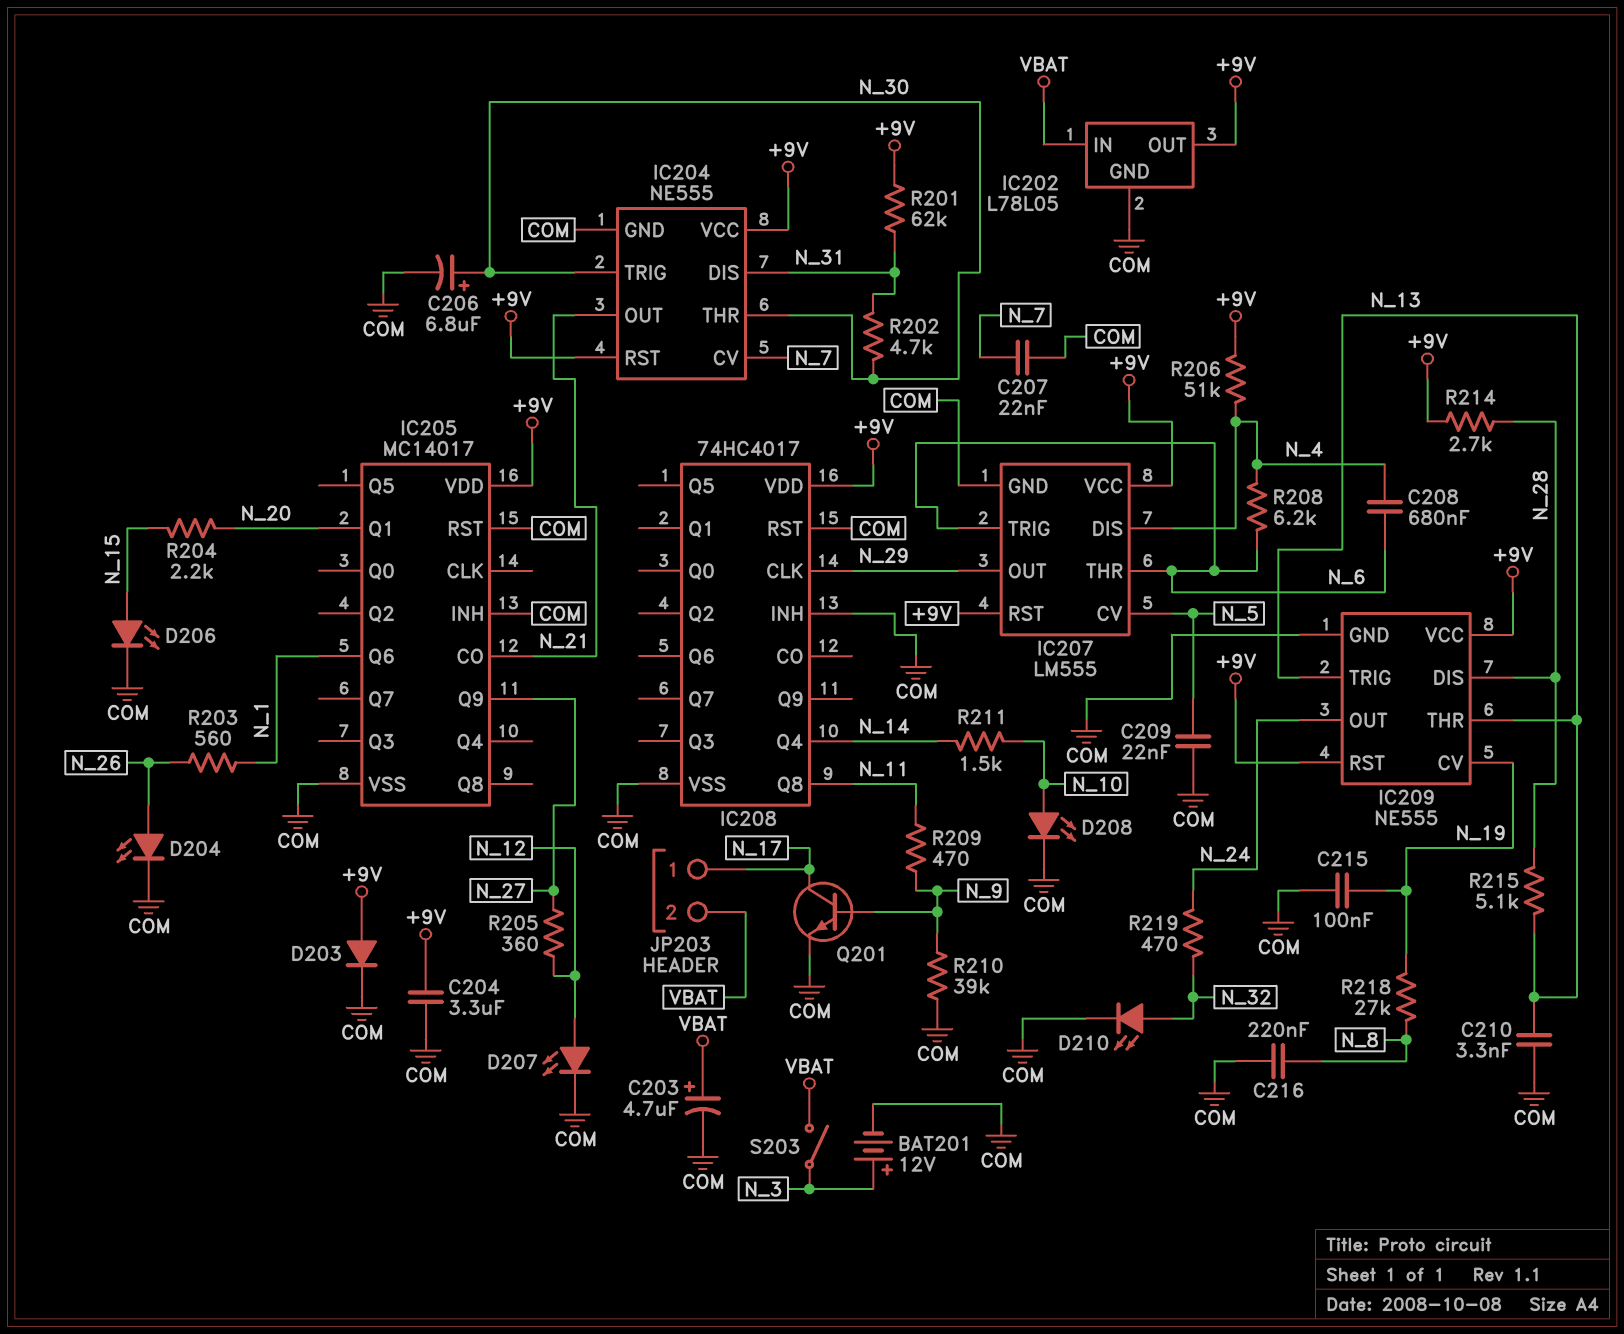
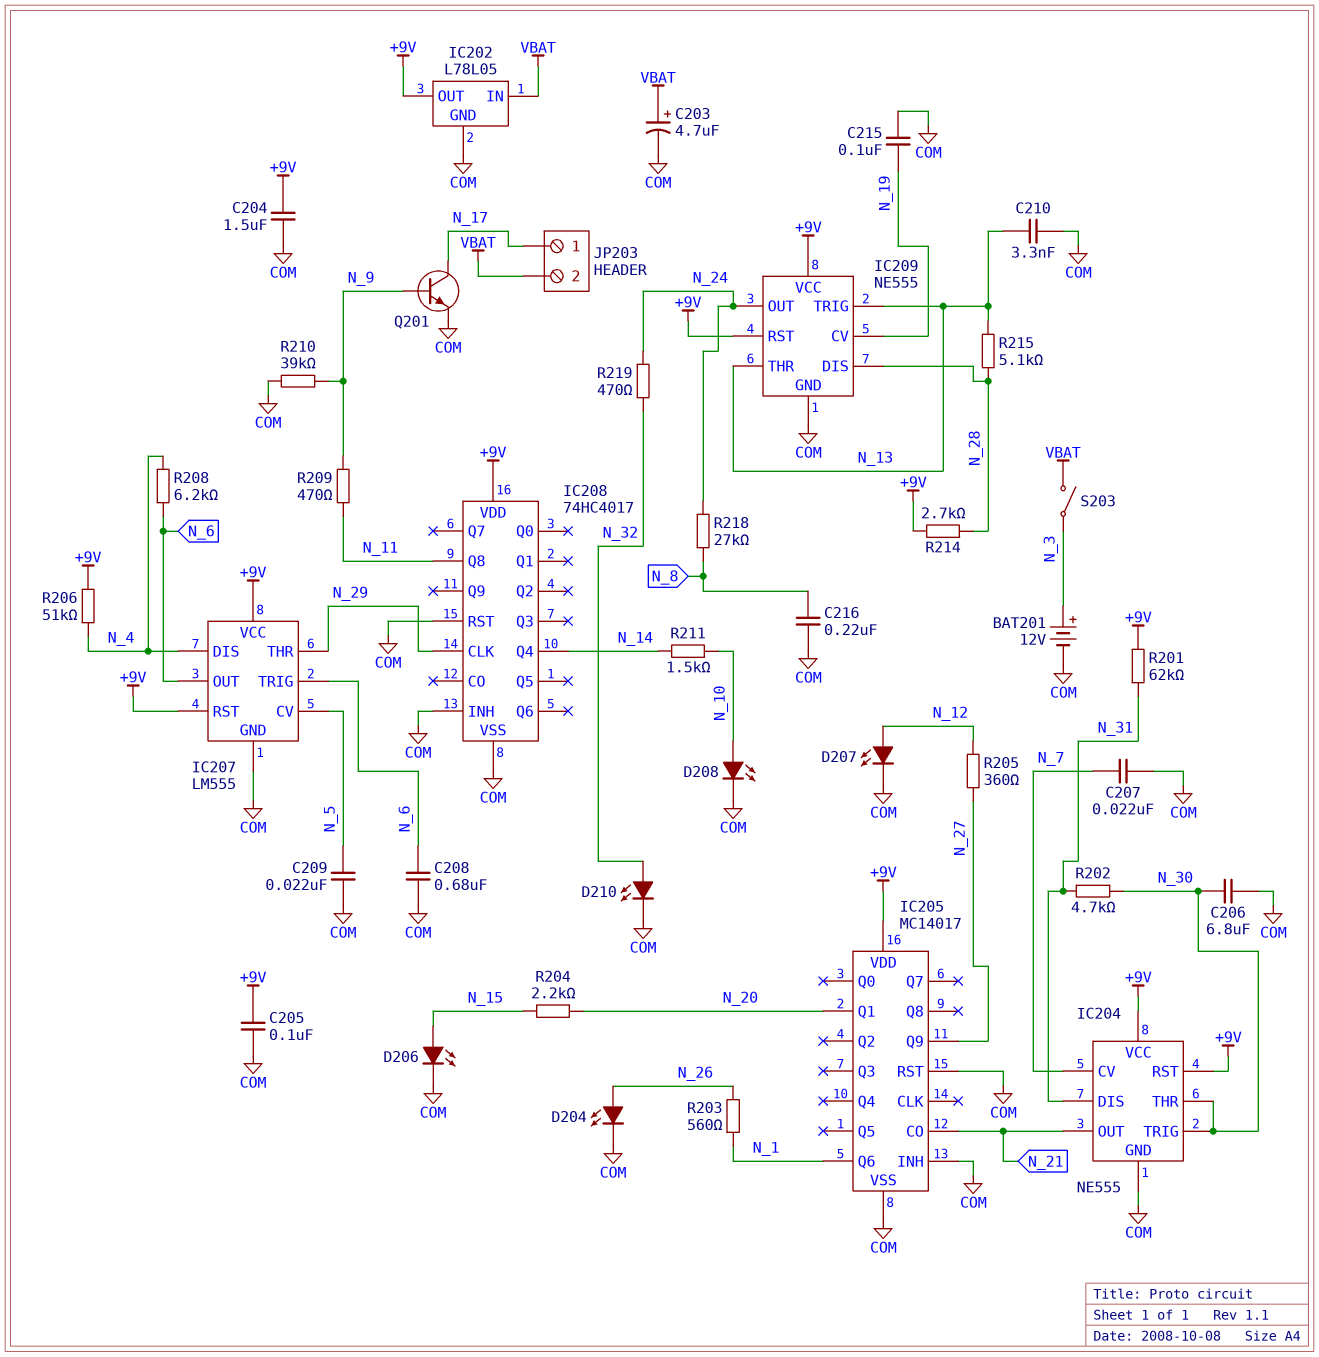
C204: 3.3uF (+9V, COM) -> 1.5uF (+9V, COM)
C205: none -> 100nF (+9V, COM)
C206: 6.8uF (plus N_30, minus COM) -> 6.8uF (COM, N_30)
C208: 680nF (N_4, N_6) -> 680nF (COM, N_6)
D203: diode (A +9V, K COM) -> none
IC207 pin OUT: N_29 -> N_6
IC207 pin THR: N_6 -> N_29
R218: 27k (N_8, N_19) -> 27k (N_8, N_24)

